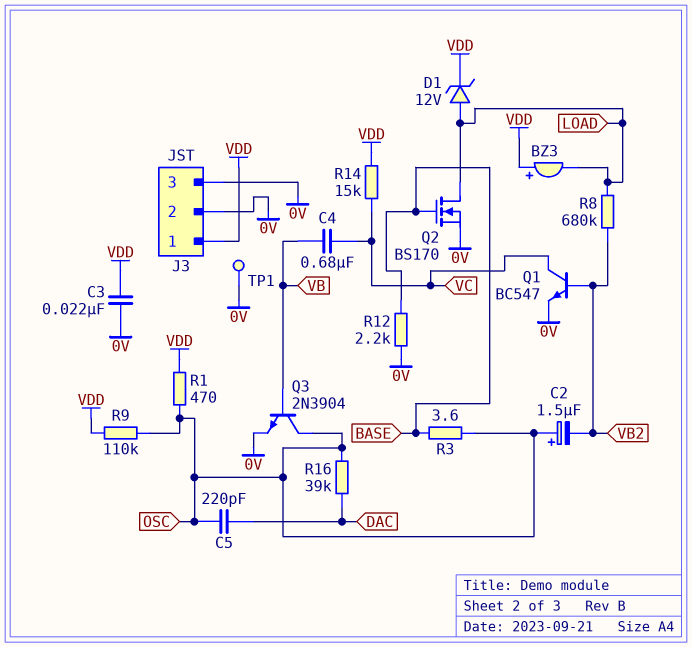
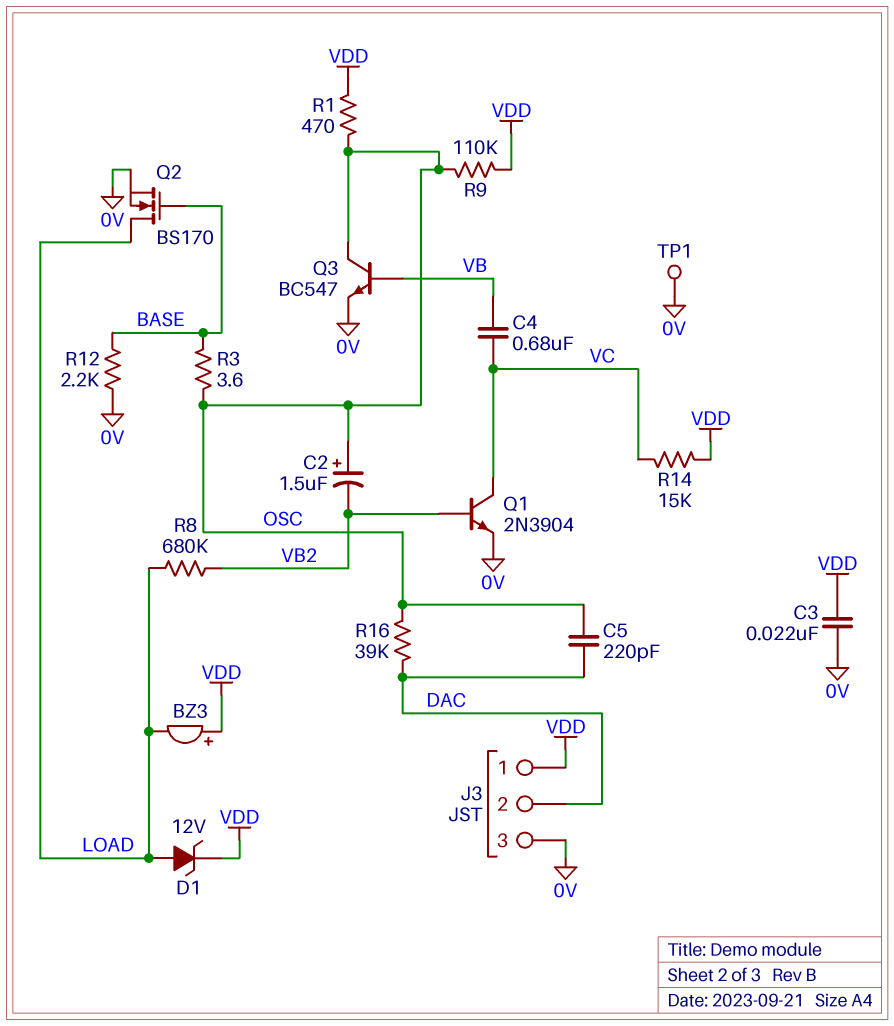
J3 pin 2: 0V -> DAC
Q1: NPN BC547 (B VB2, C VC, E 0V) -> NPN 2N3904 (B VB2, C VC, E 0V)
Q3: NPN 2N3904 (B VB, C OSC, E 0V) -> NPN BC547 (B VB, C OSC, E 0V)

